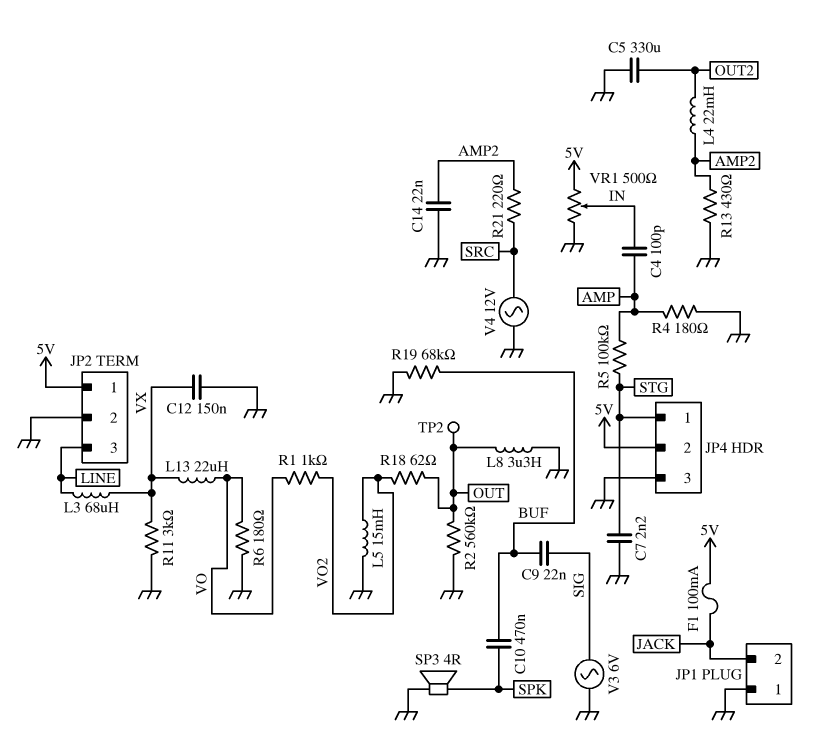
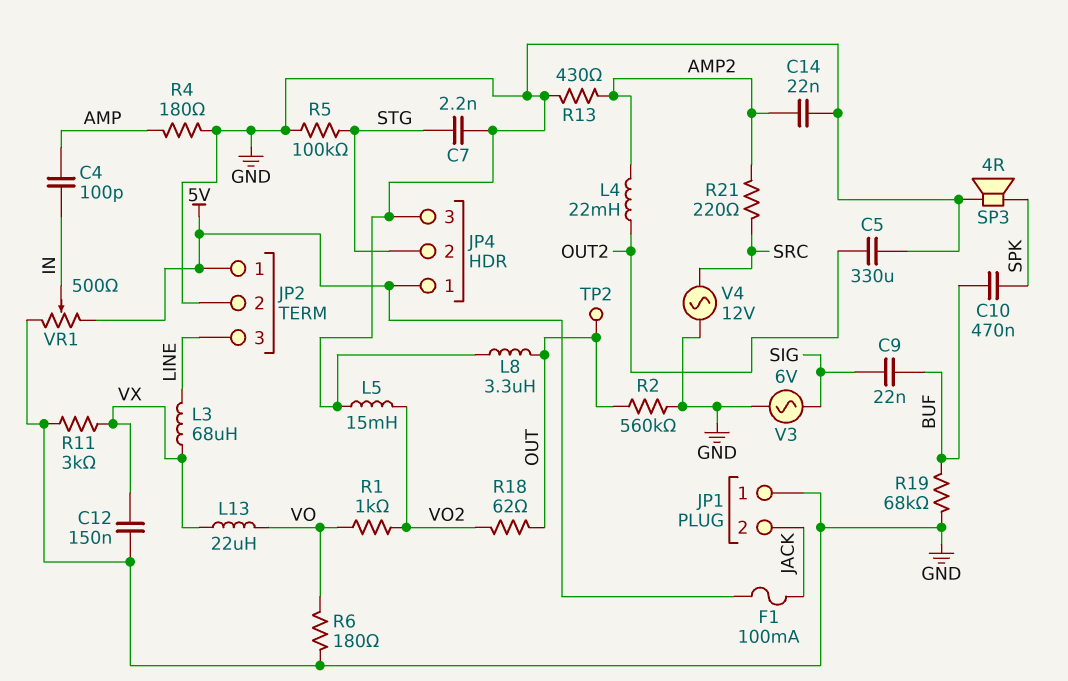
JP4 pin 1: STG -> 5V
JP4 pin 2: 5V -> STG
R5: 100k (AMP, STG) -> 100k (GND, STG)

